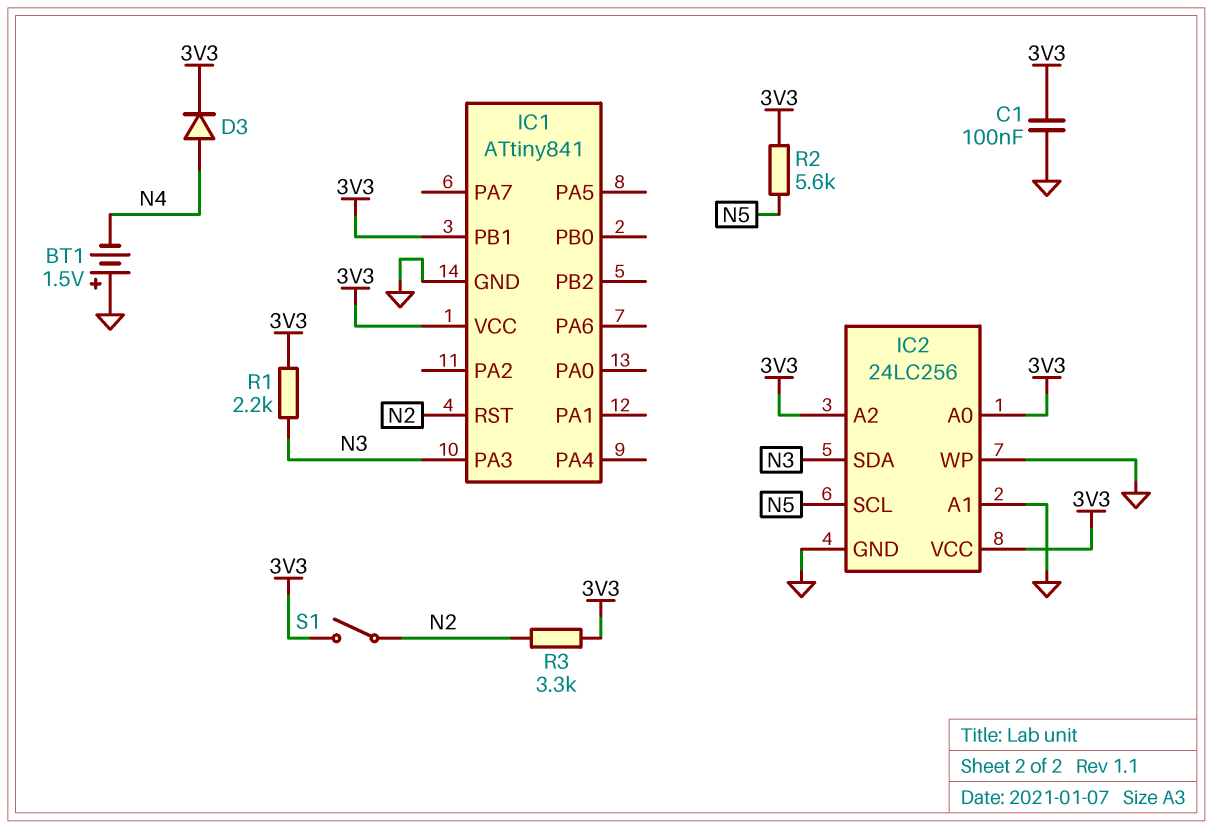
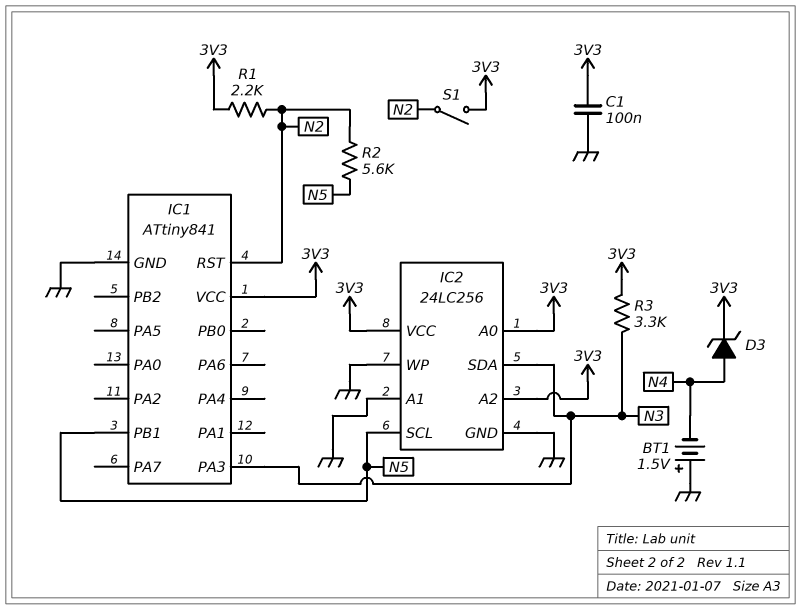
D3: diode (A N4, K 3V3) -> zener (A N4, K 3V3)
IC1 pin PB1: 3V3 -> N5
R1: 2.2k (3V3, N3) -> 2.2k (3V3, N2)
R2: 5.6k (3V3, N5) -> 5.6k (N2, N5)
R3: 3.3k (3V3, N2) -> 3.3k (3V3, N3)

